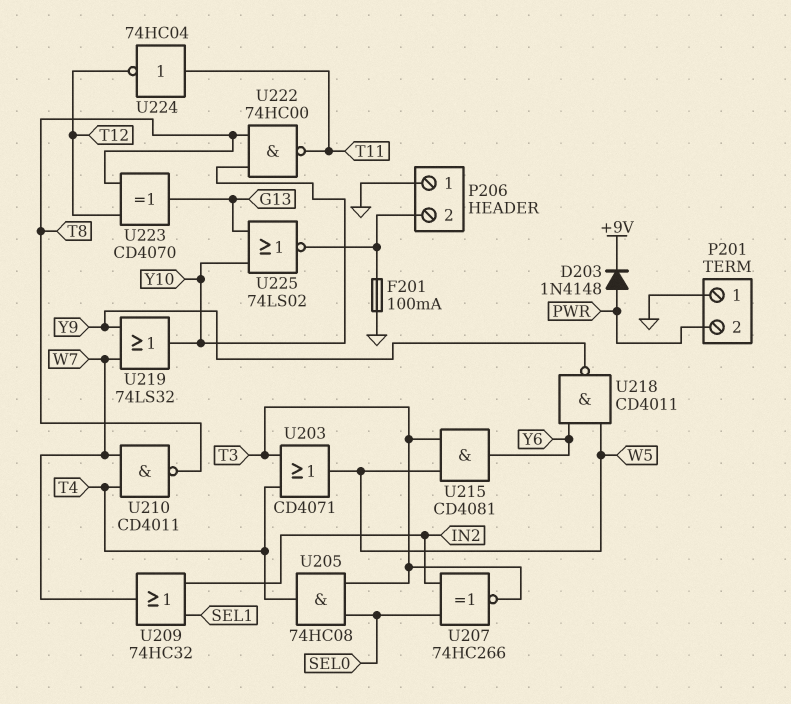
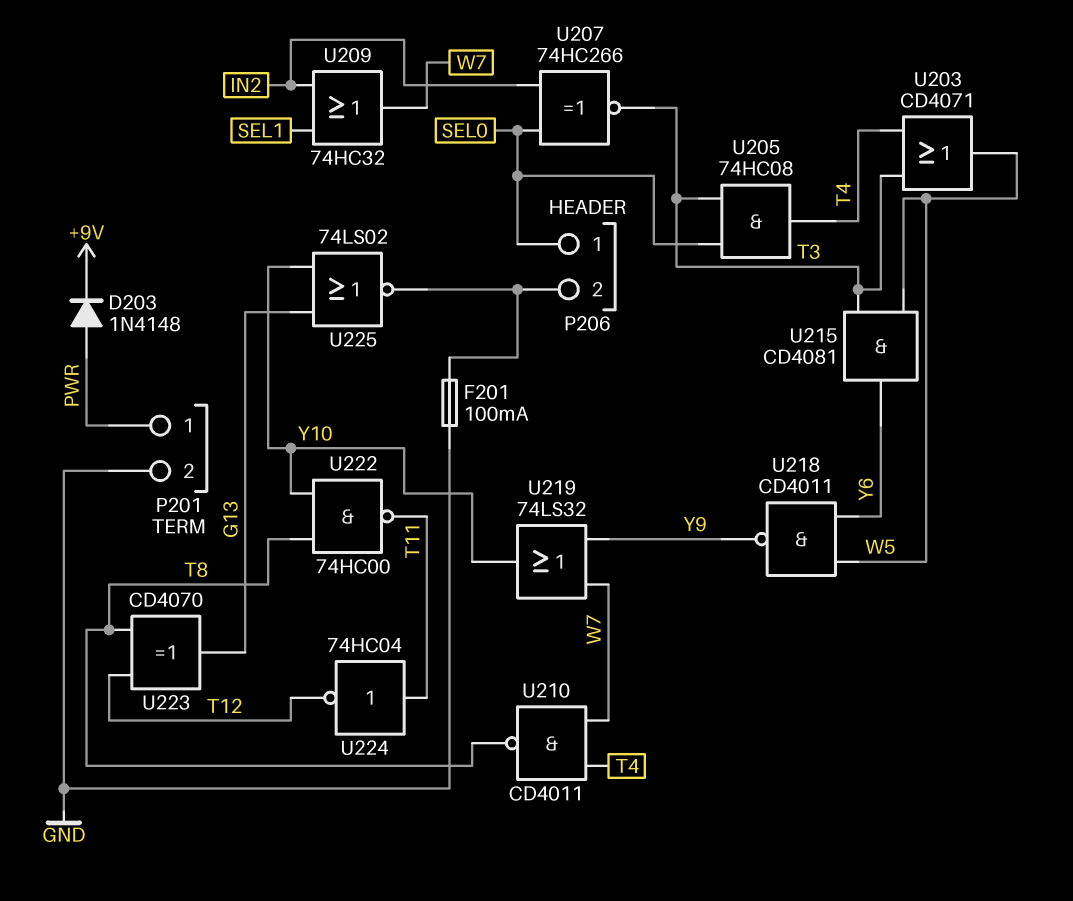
P201 pin 1: GND -> PWR
P201 pin 2: PWR -> GND
P206 pin 1: GND -> SEL0

